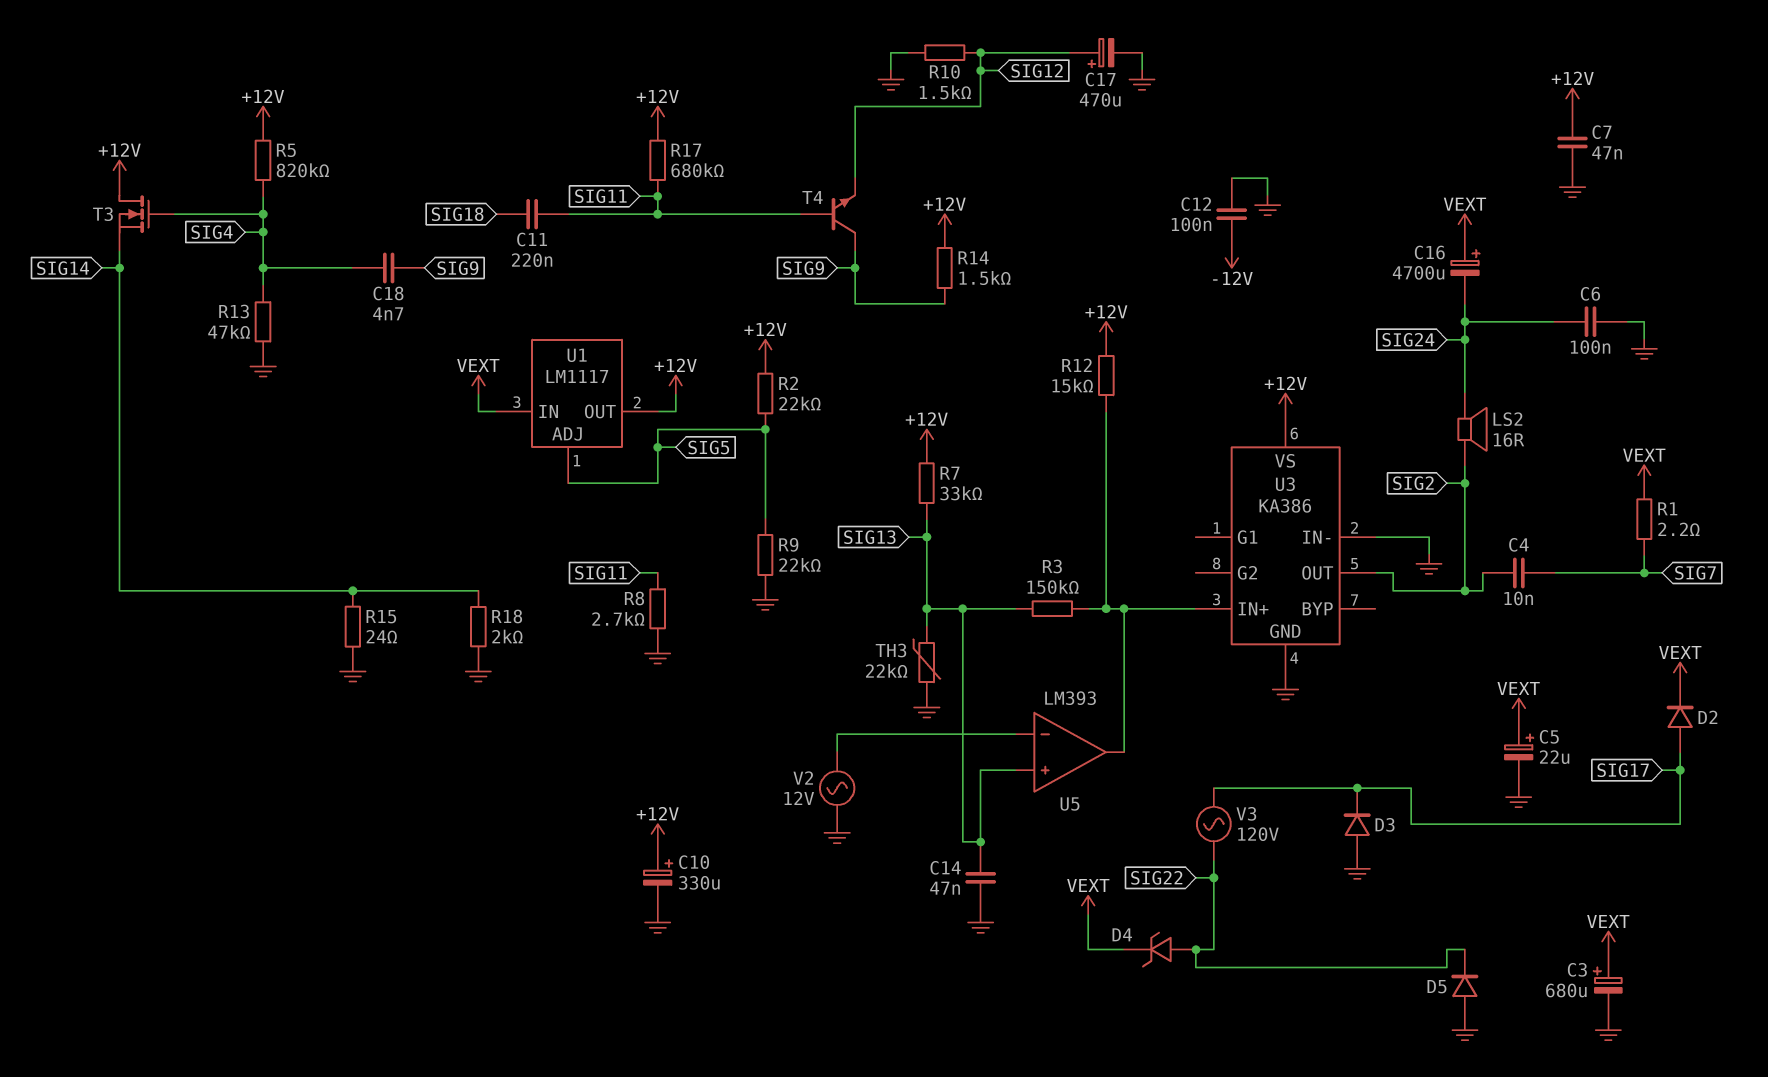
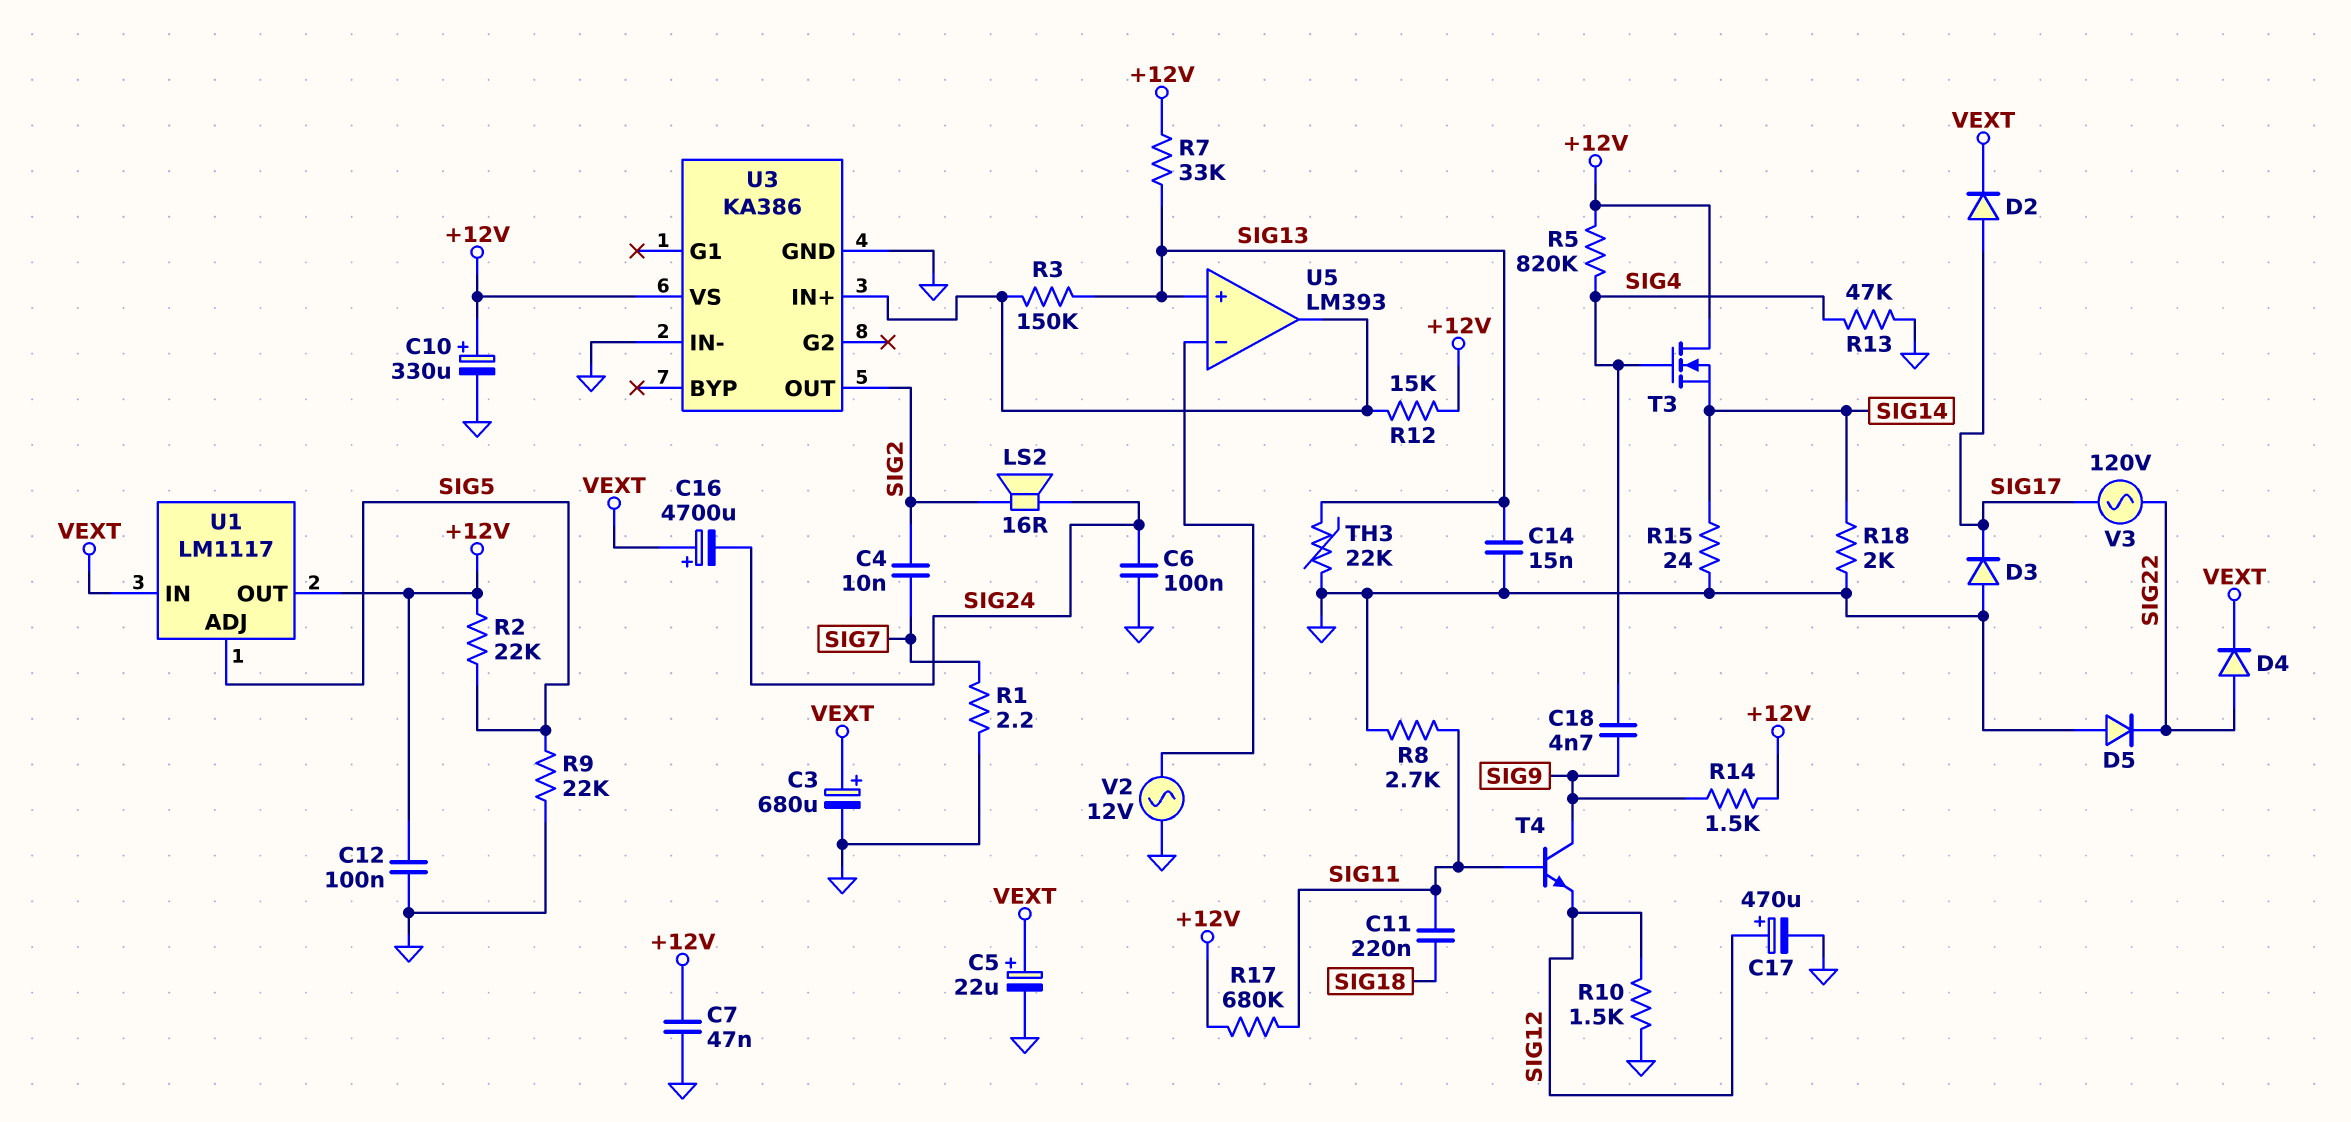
C12: 100nF (-12V, GND) -> 100nF (+12V, GND)
C14: 47nF (GND, SIG13) -> 15nF (GND, SIG13)
D4: zener (A SIG22, K VEXT) -> diode (A SIG22, K VEXT)
R1: 2.2 (SIG7, VEXT) -> 2.2 (GND, SIG7)

